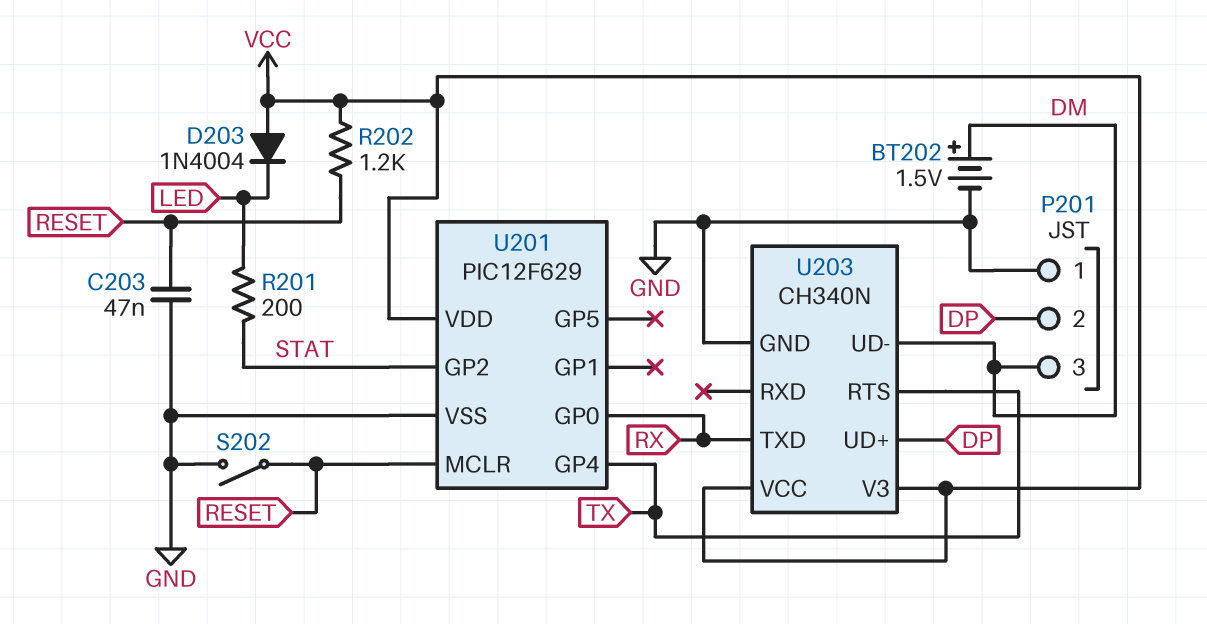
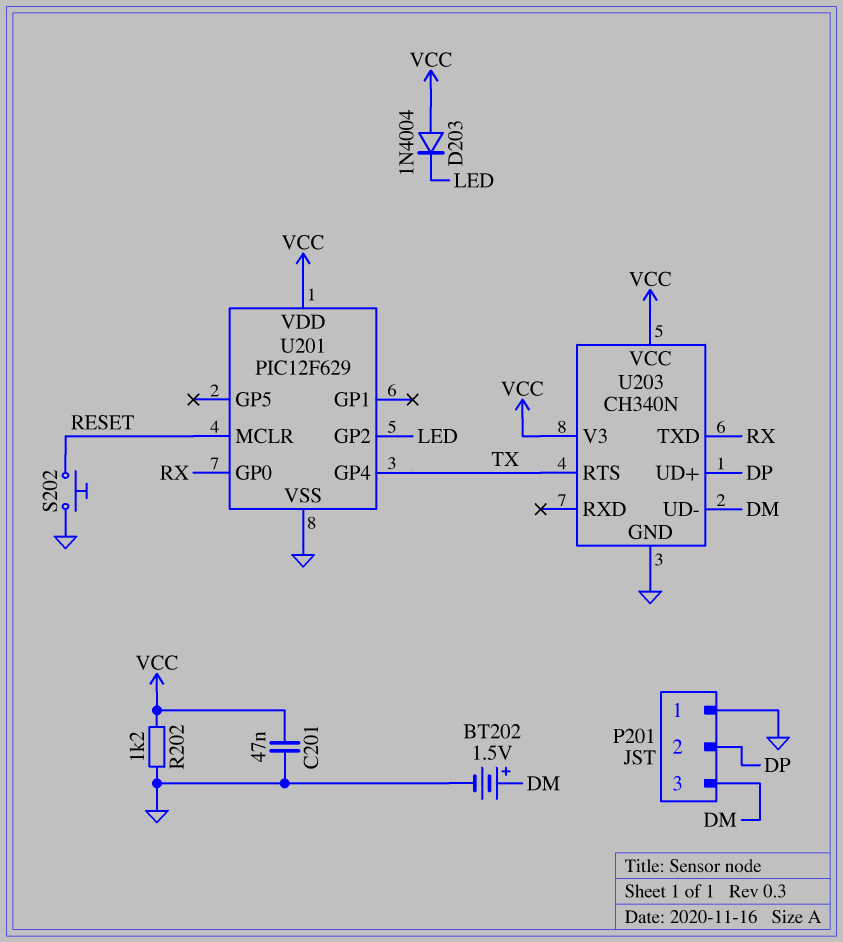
C201: none -> 47nF (GND, VCC)
C203: 47nF (GND, RESET) -> none
R201: 200 (LED, STAT) -> none
R202: 1.2k (RESET, VCC) -> 1.2k (GND, VCC)
S202: switch (GND, RESET) -> button (GND, RESET)
U201 pin GP2: STAT -> LED

